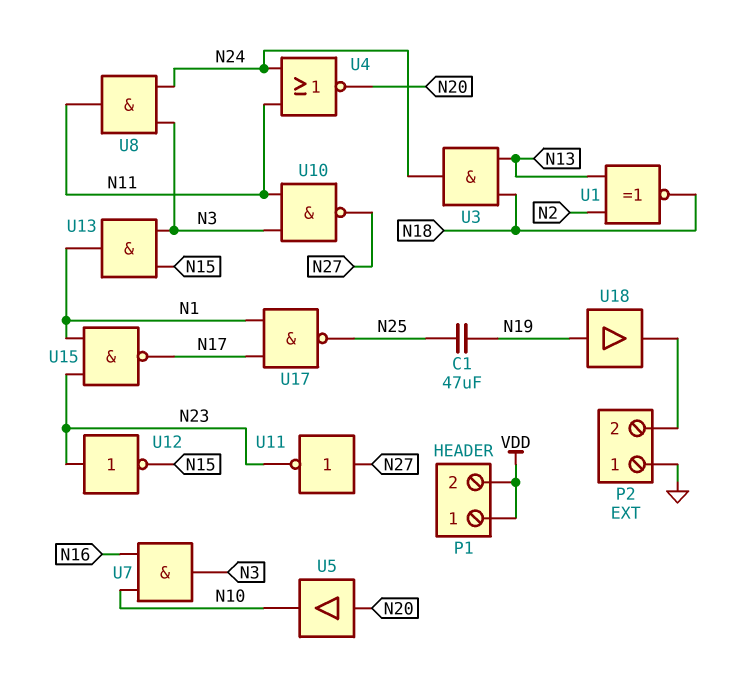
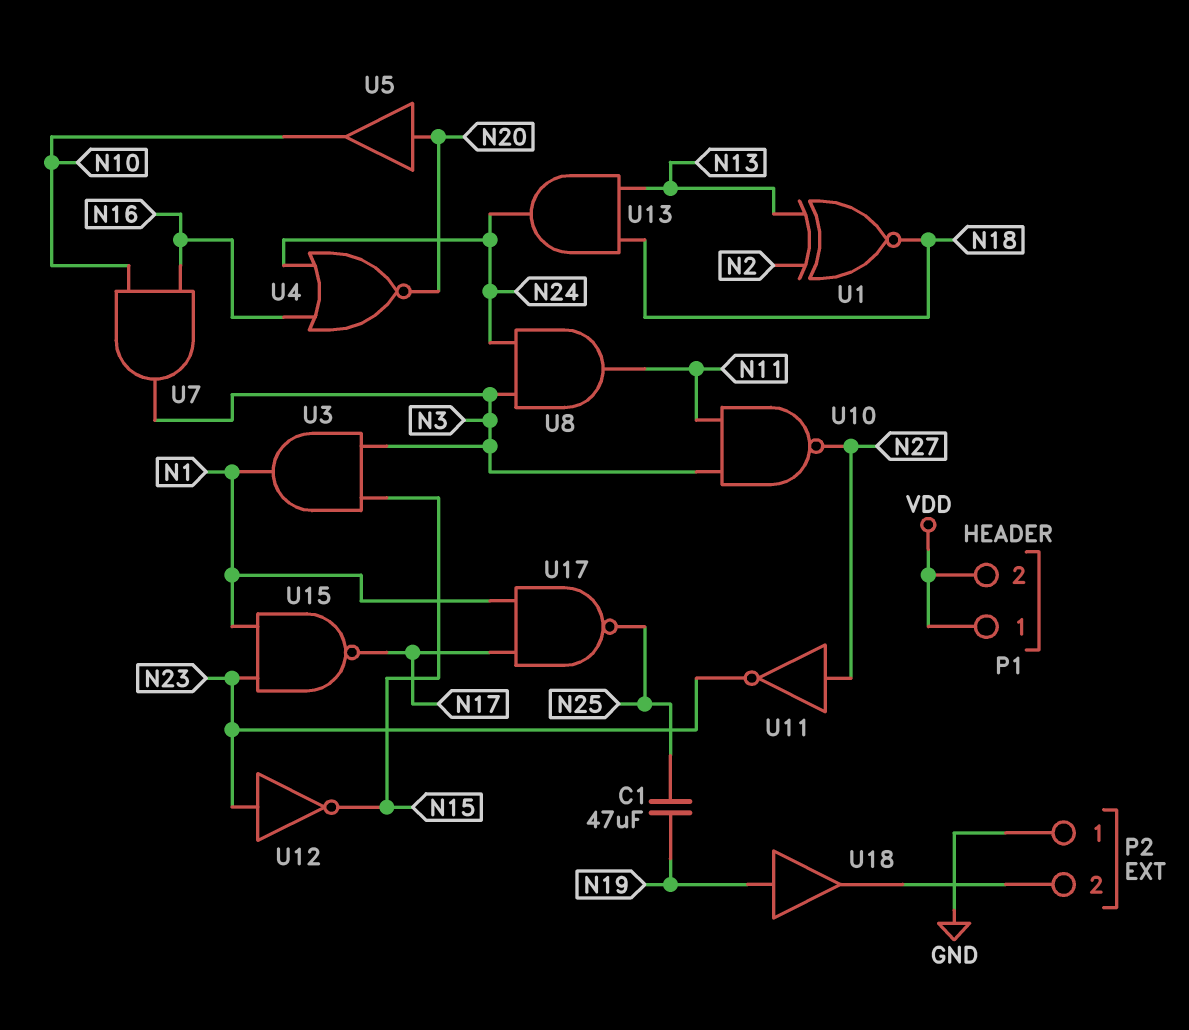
U3: AND (in N13, in N18, out N24) -> AND (in N3, in N15, out N1)
U4: NOR (in N11, in N24, out N20) -> NOR (in N16, in N24, out N20)
U13: AND (in N3, in N15, out N1) -> AND (in N13, in N18, out N24)

